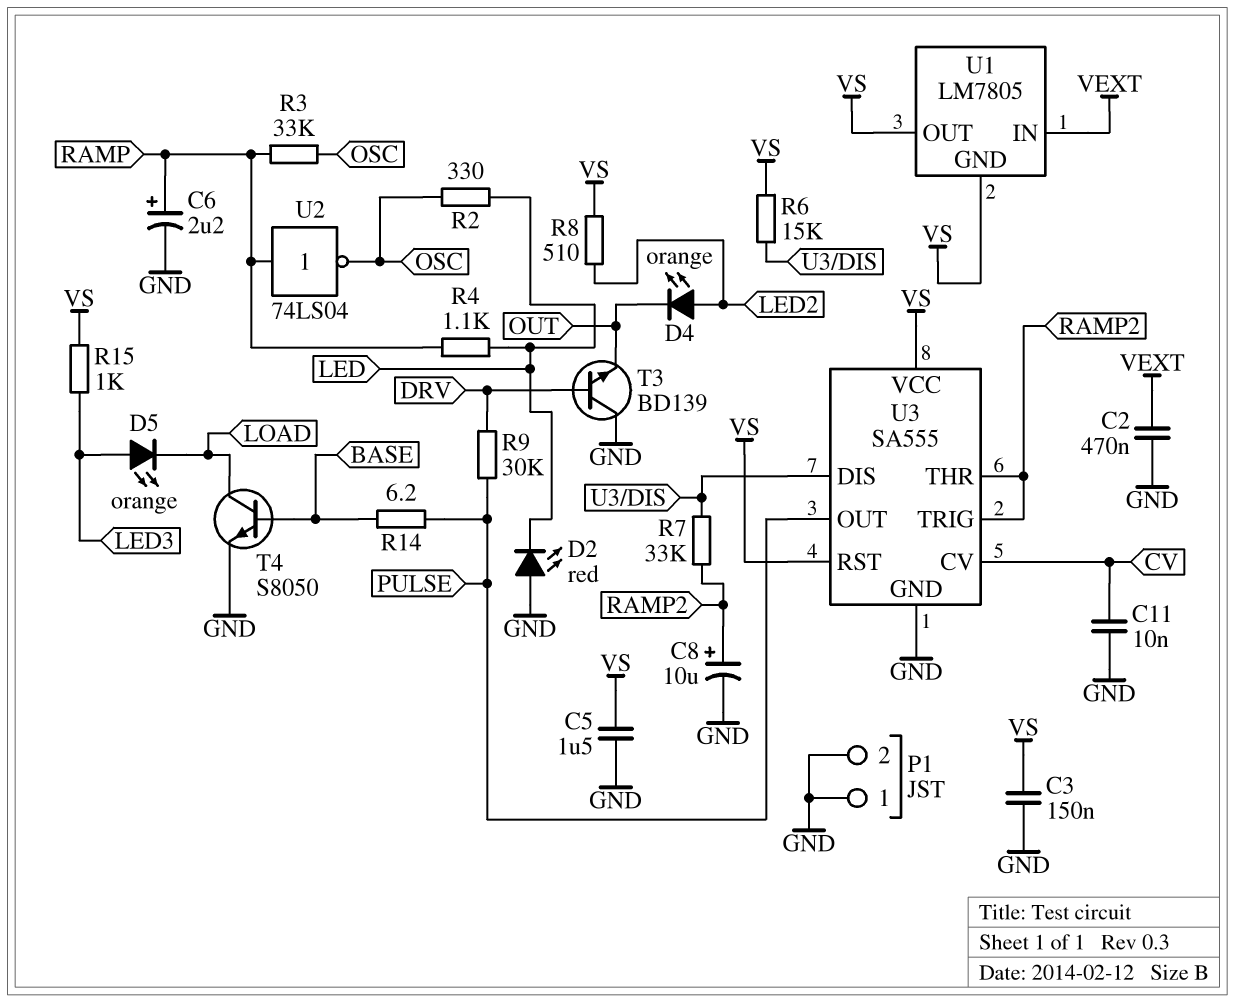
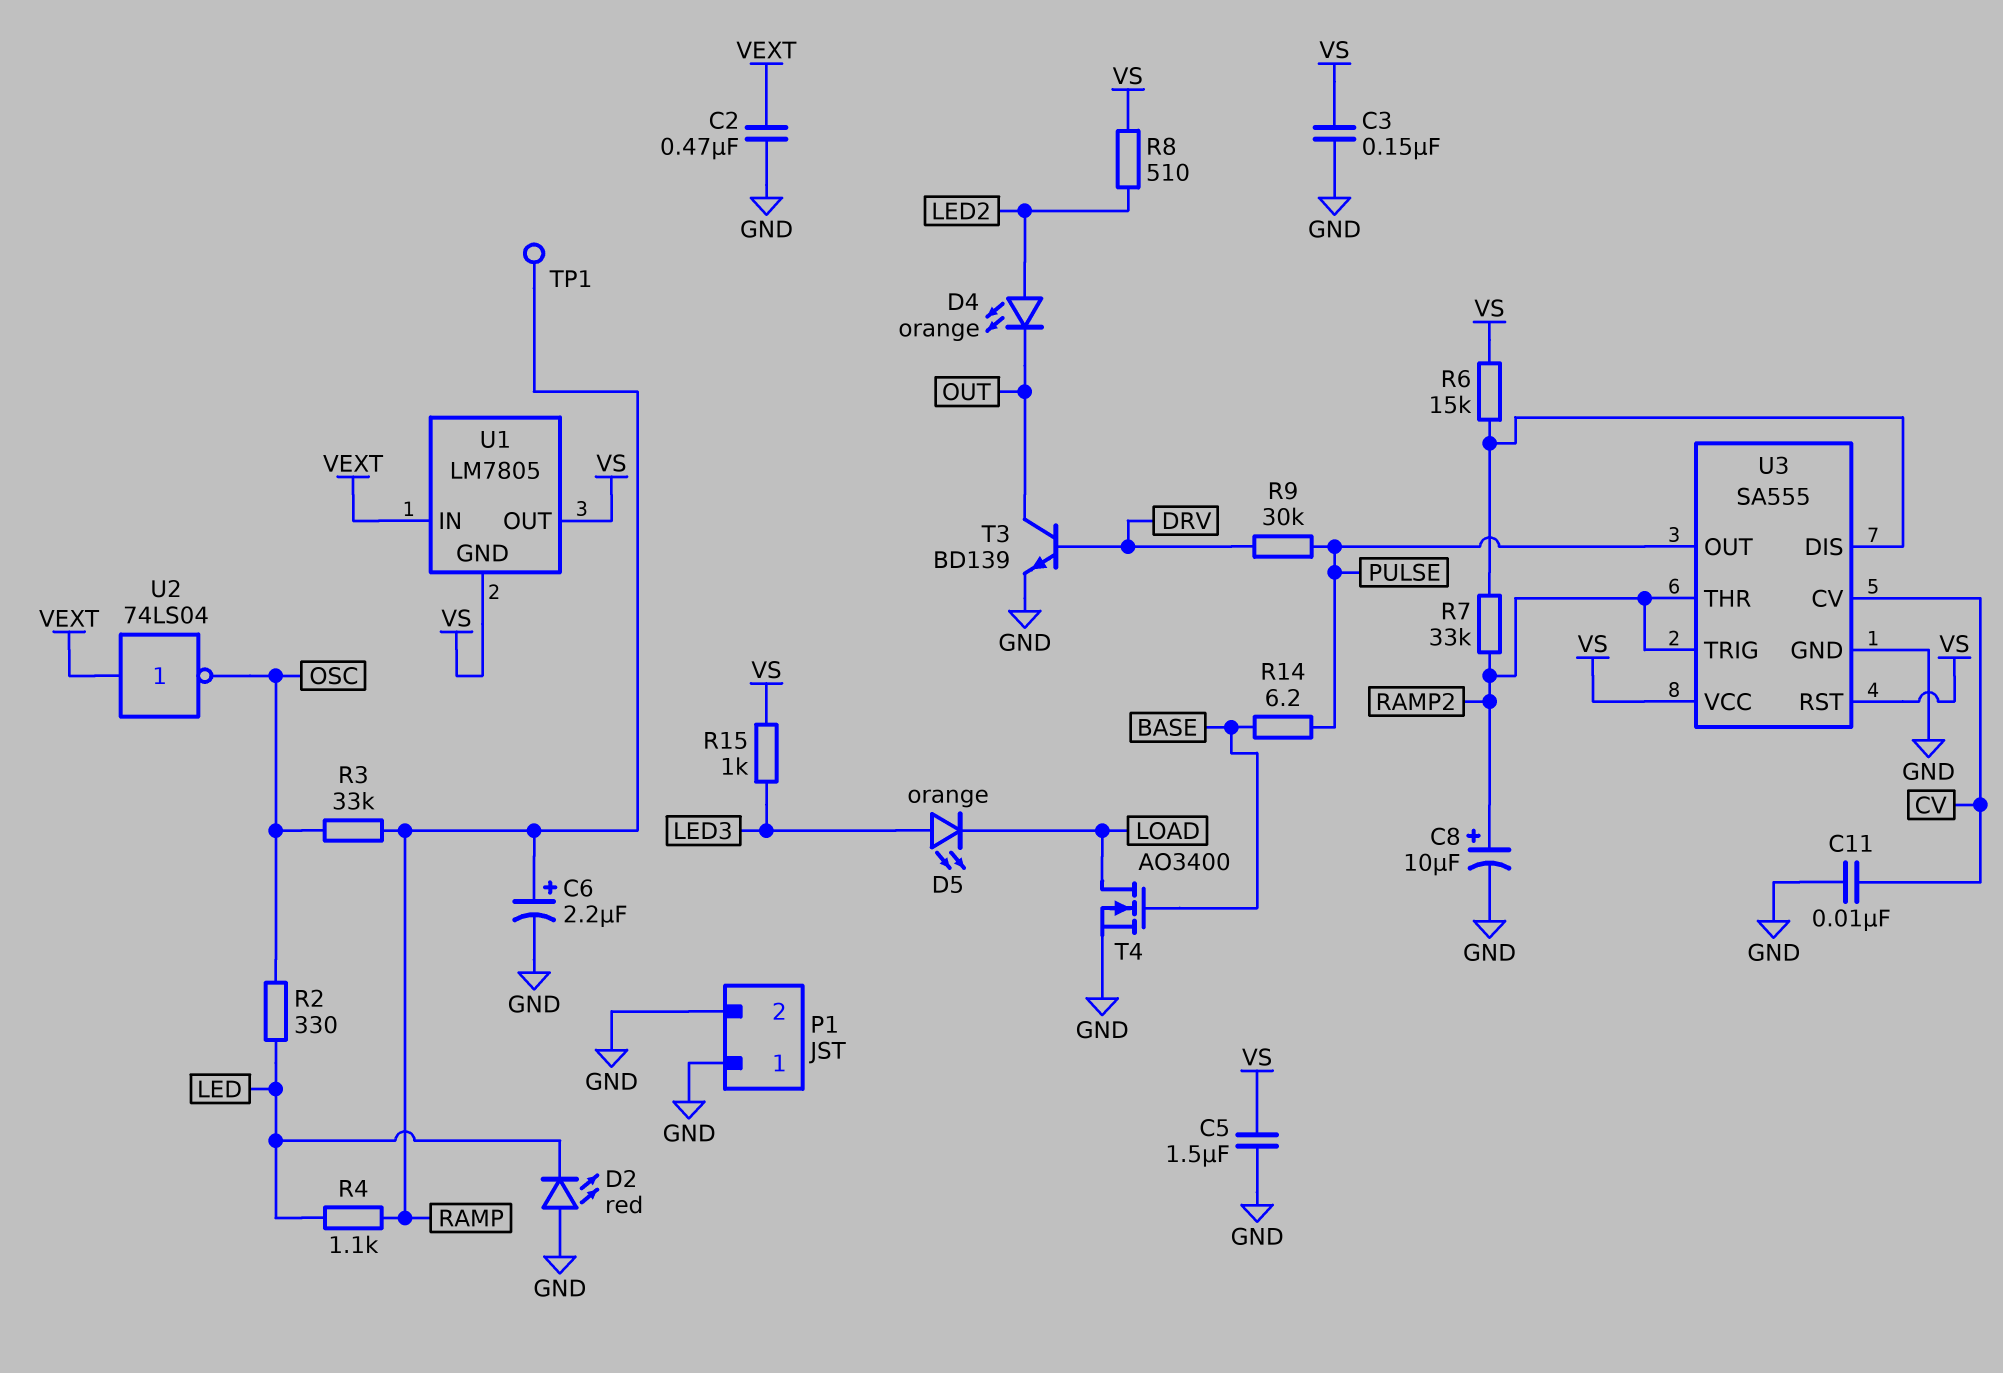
T3: NPN BD139 (B DRV, C GND, E OUT) -> NPN BD139 (B DRV, C OUT, E GND)
T4: NPN S8050 (B BASE, C LOAD, E GND) -> NMOS AO3400 (G BASE, D LOAD, S GND)
TP1: none -> test point (RAMP)
U2: NOT 74LS04 (in RAMP, out OSC) -> NOT 74LS04 (in VEXT, out OSC)

